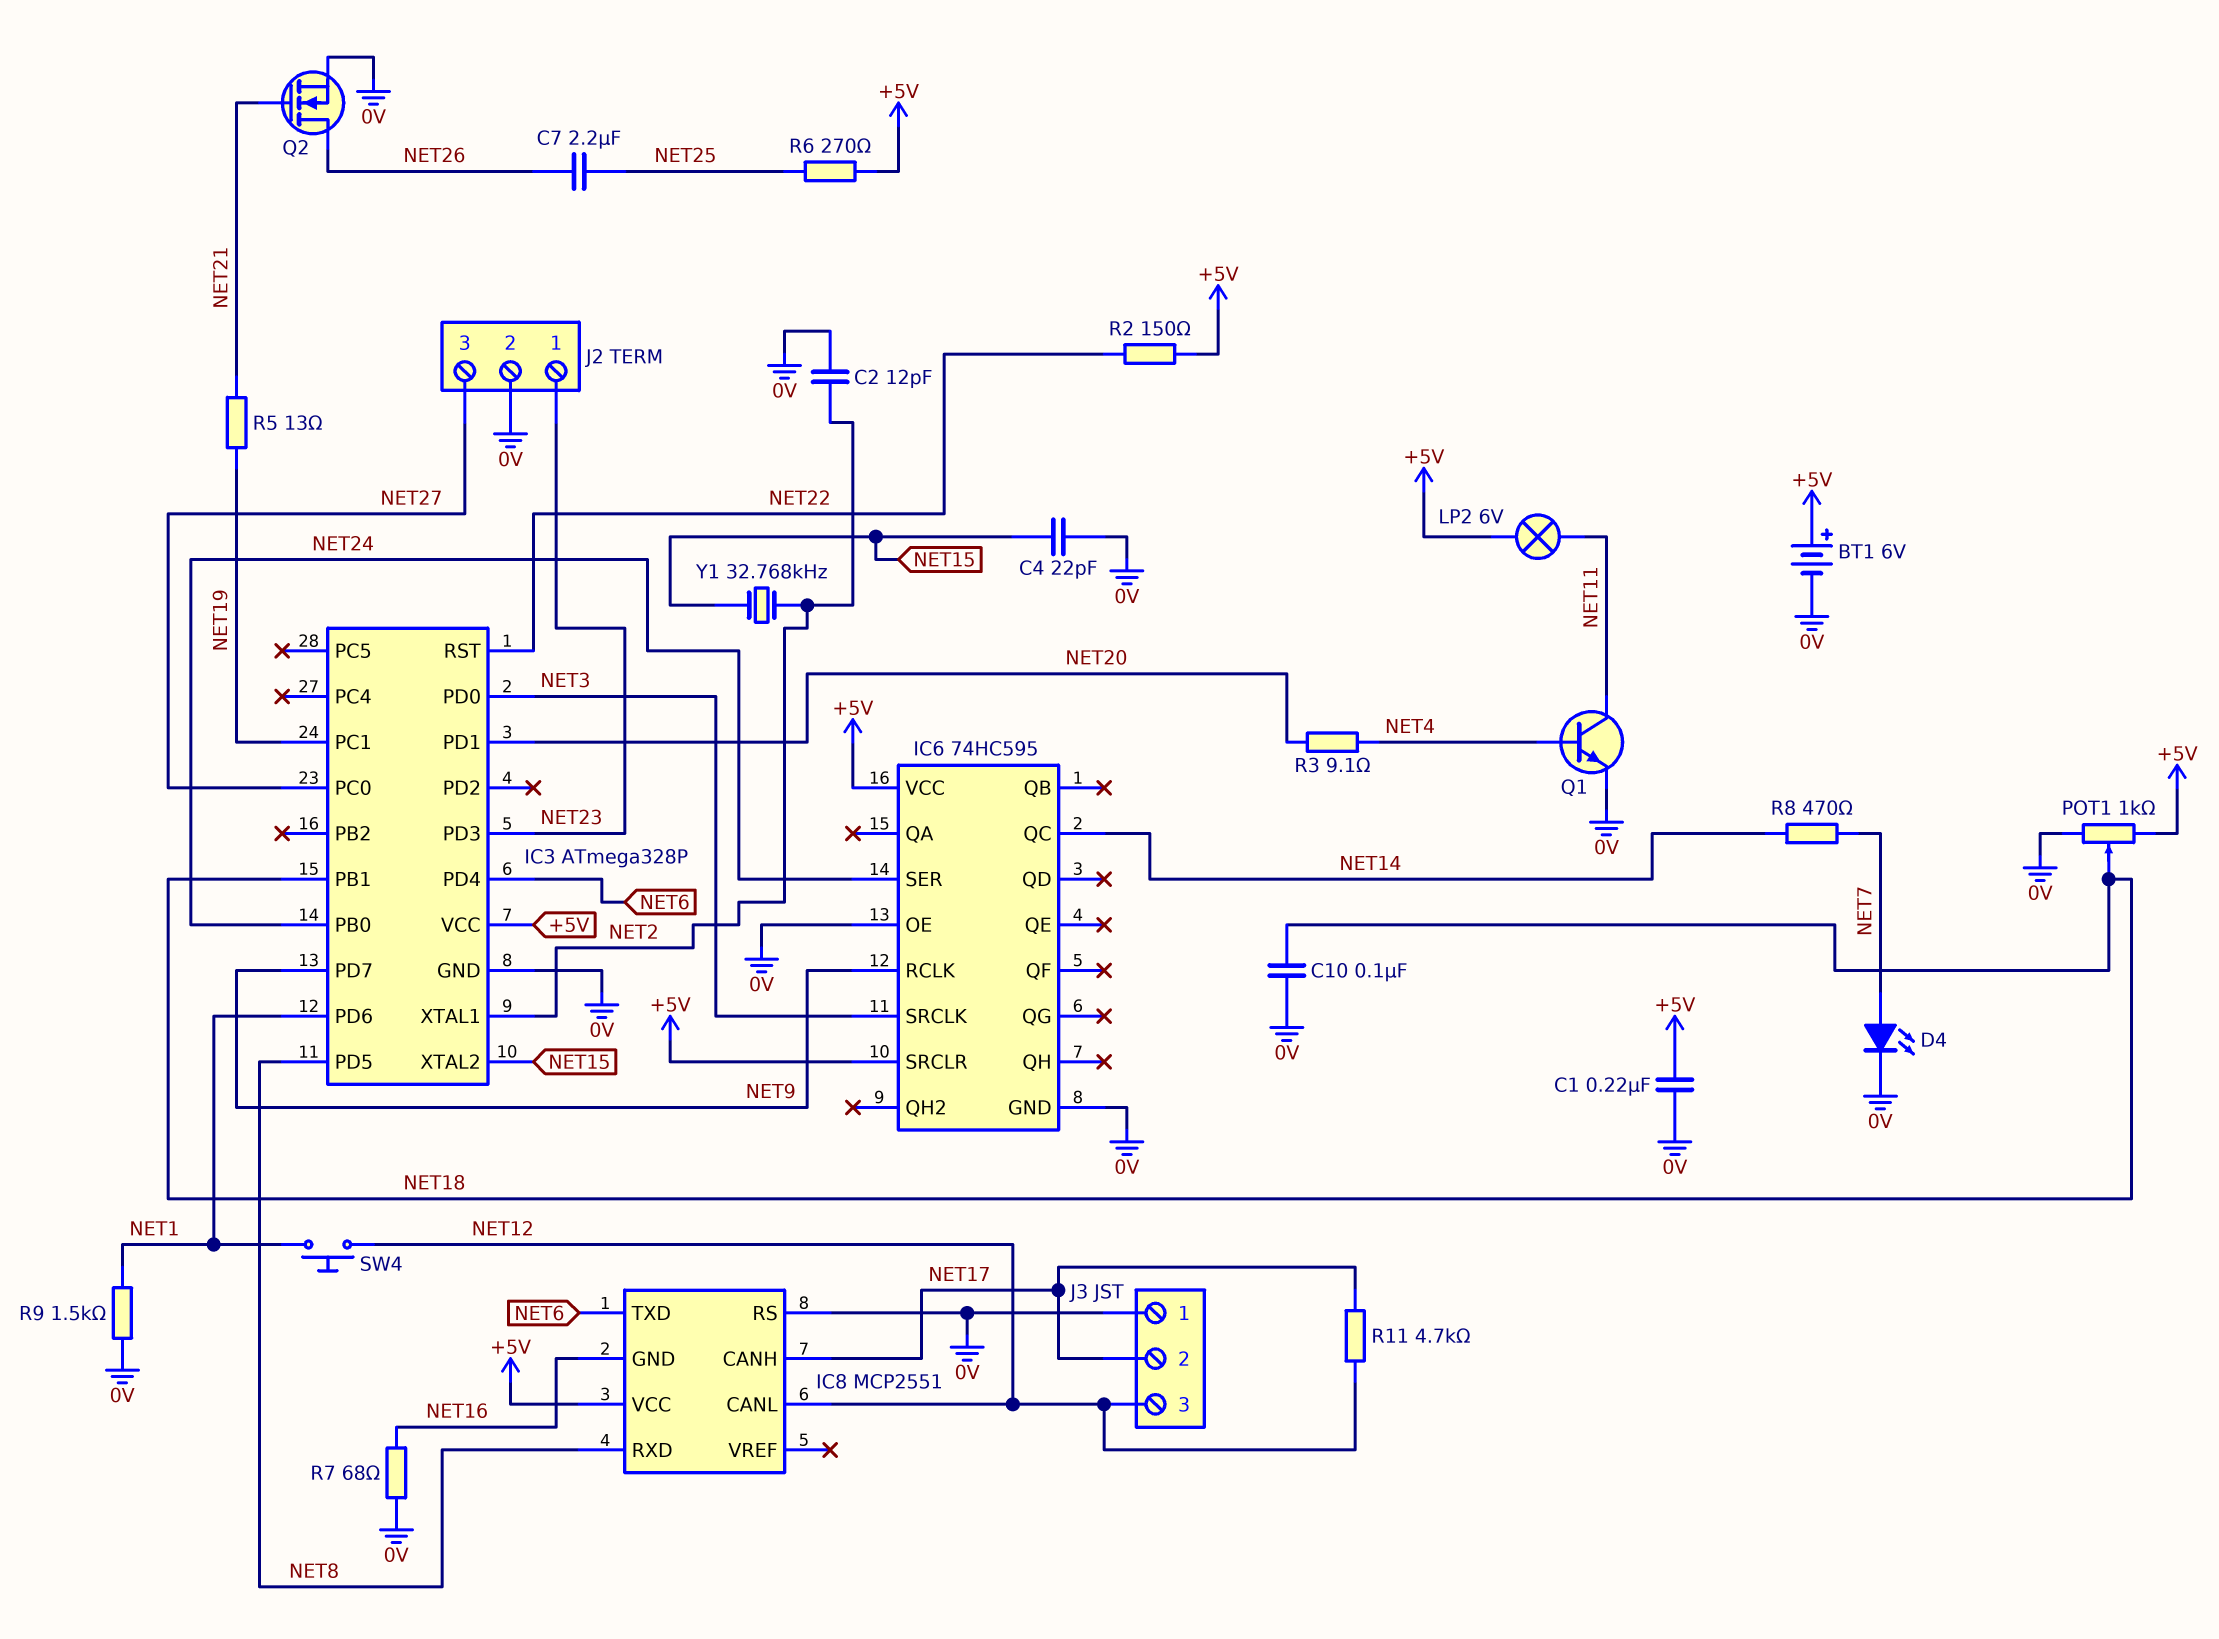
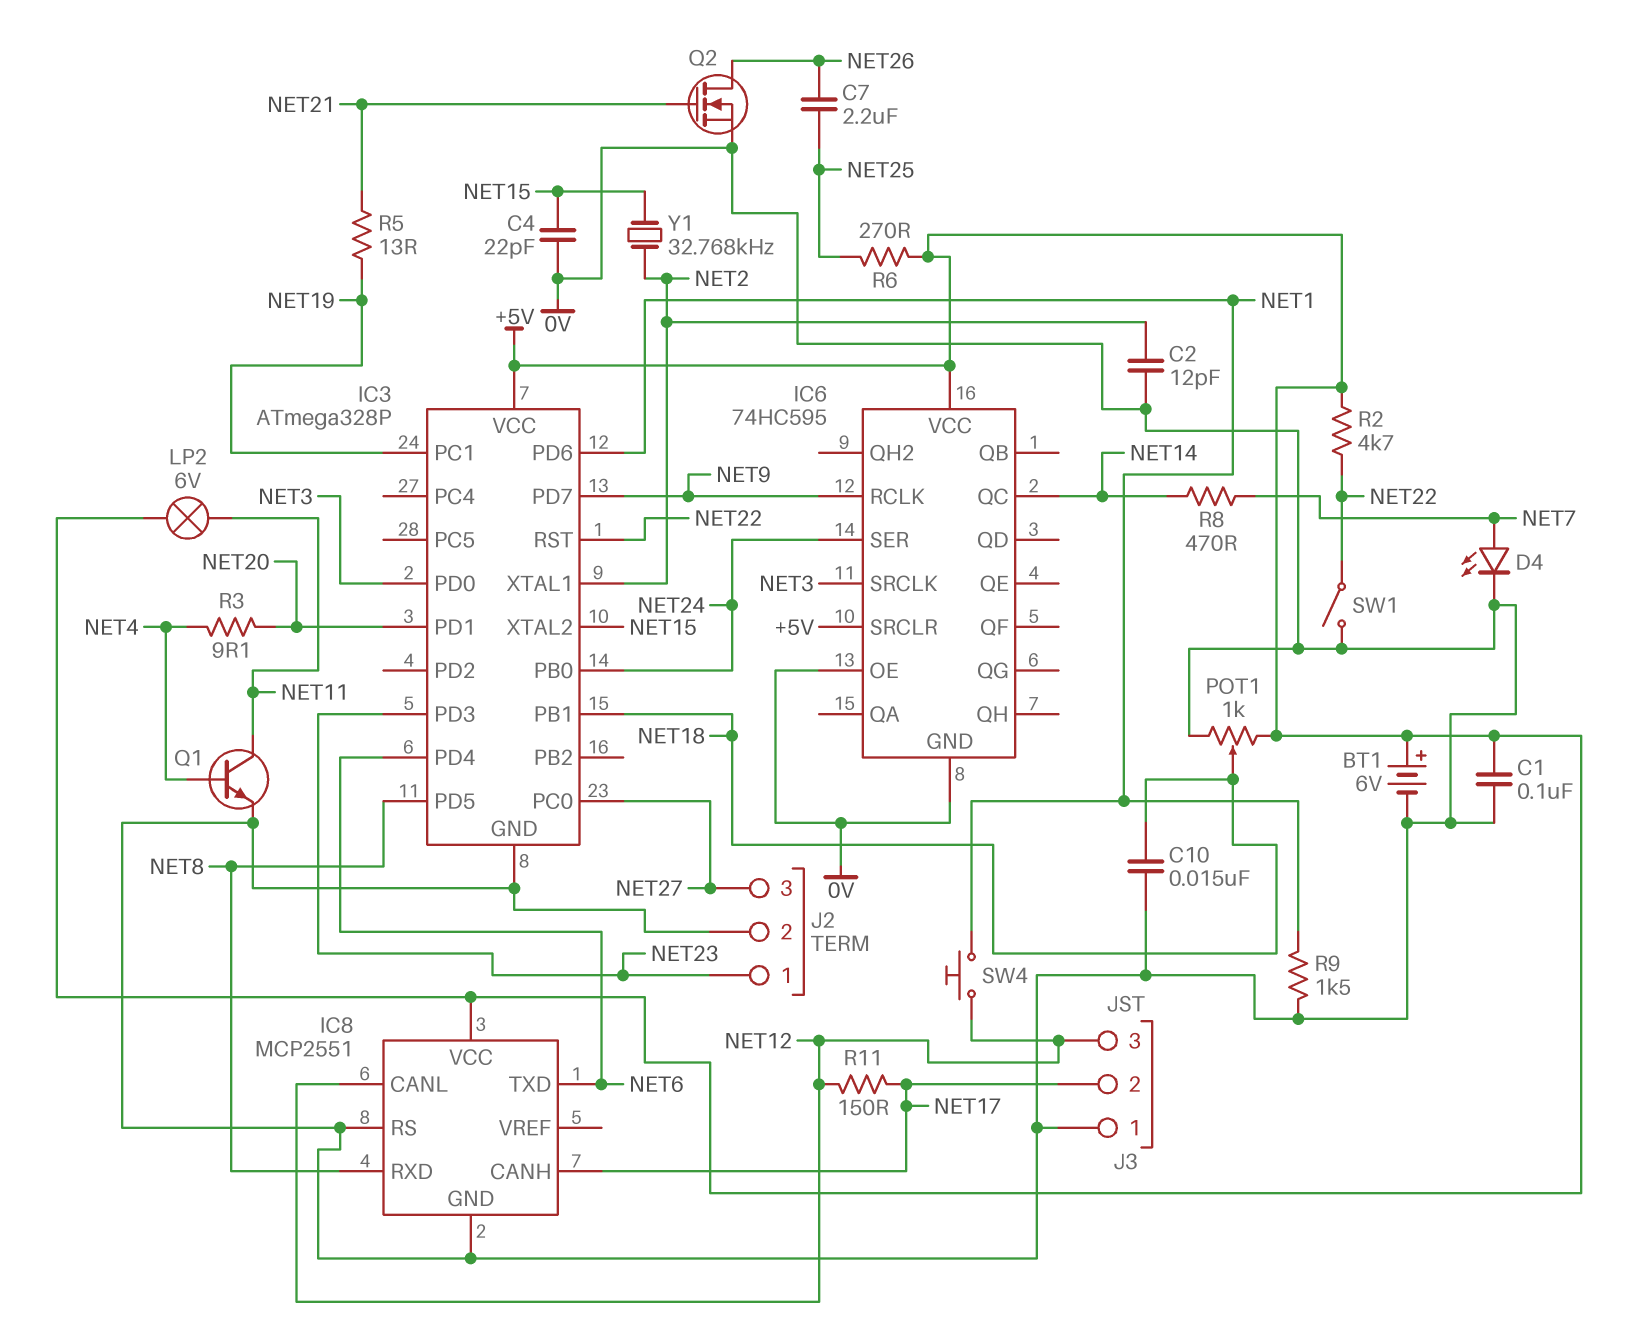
C1: 220nF (+5V, 0V) -> 100nF (+5V, 0V)
C10: 100nF (0V, NET18) -> 15nF (0V, NET18)
IC8 pin GND: NET16 -> 0V
R2: 150 (+5V, NET22) -> 4.7k (+5V, NET22)
R7: 68 (0V, NET16) -> none
R11: 4.7k (NET12, NET17) -> 150 (NET12, NET17)
SW1: none -> switch (0V, NET22)

